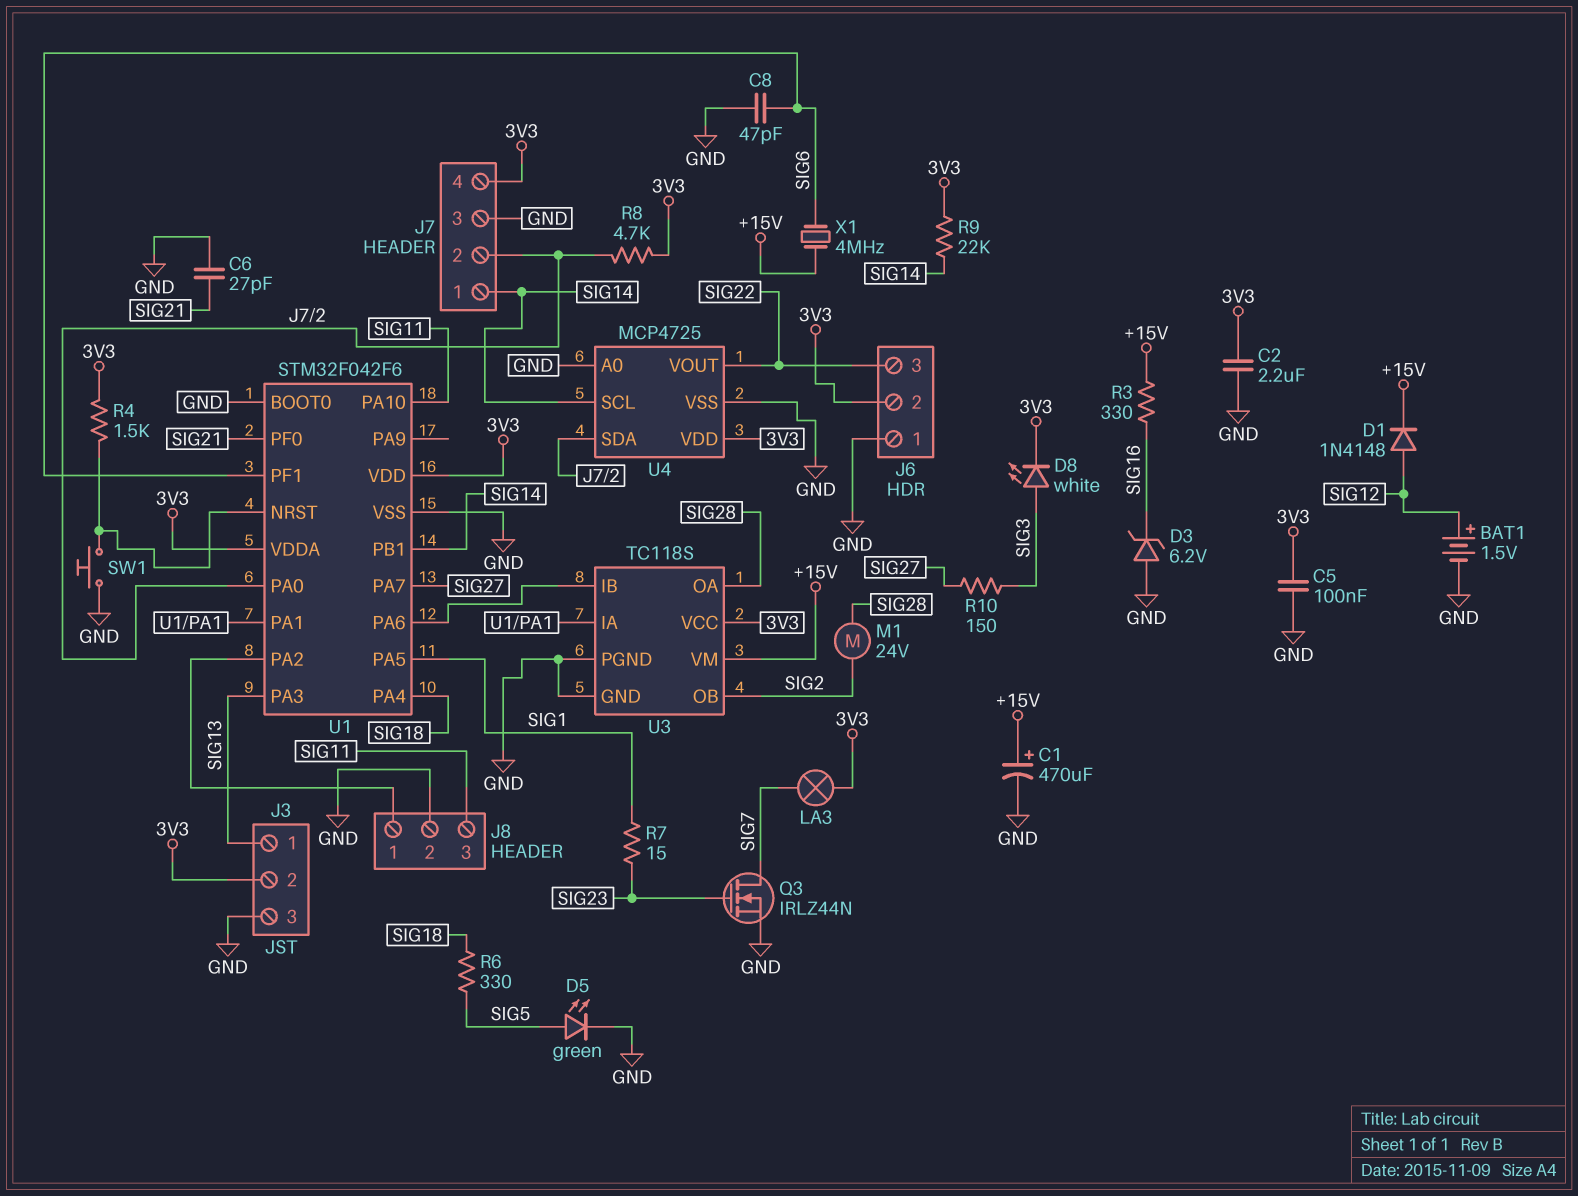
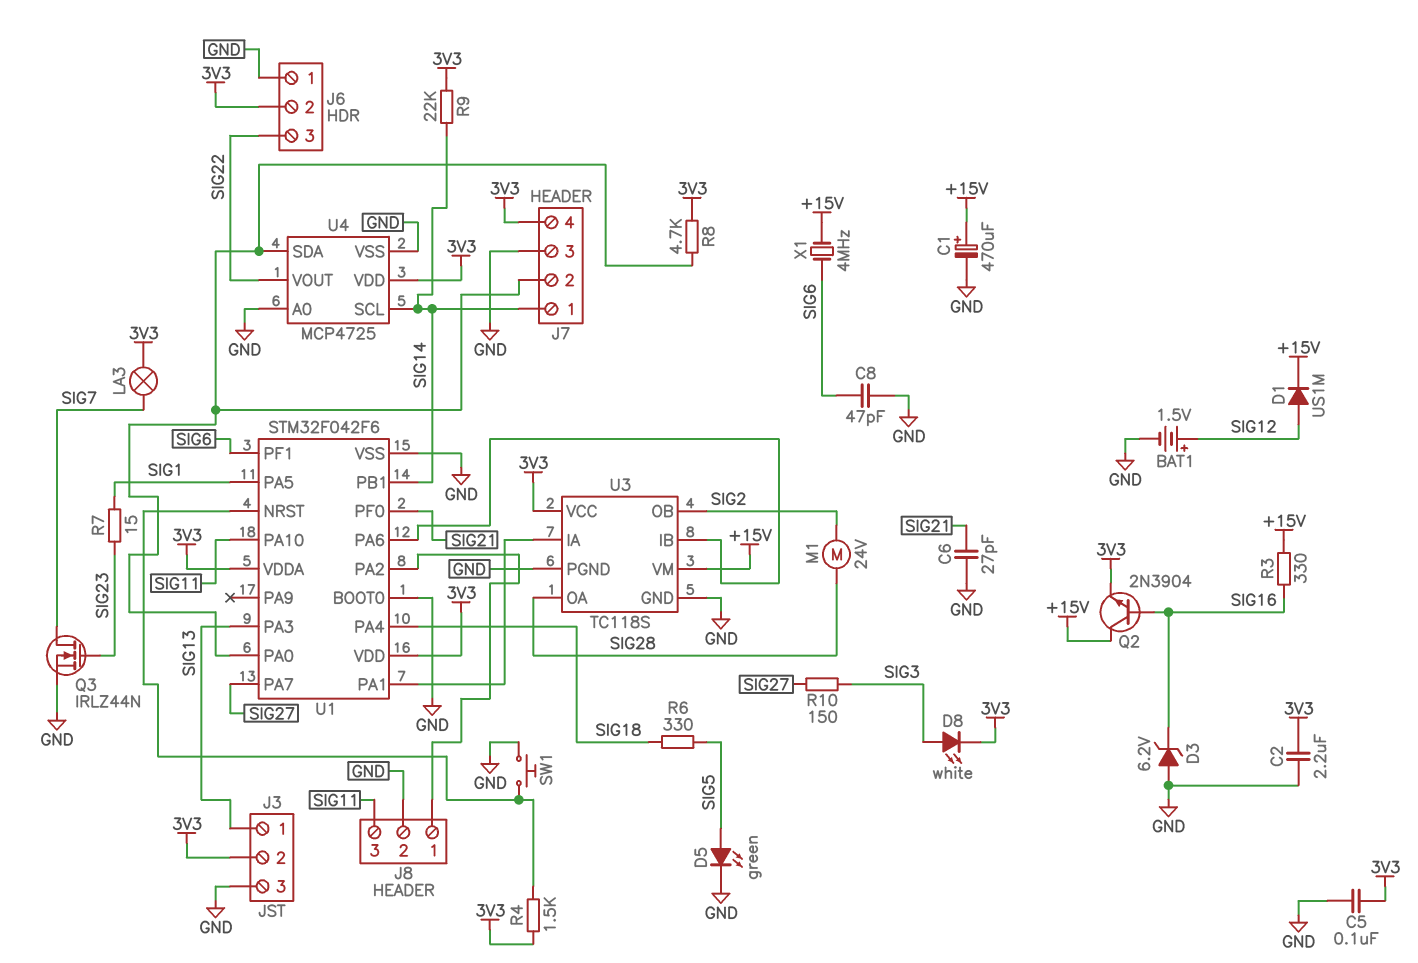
D1: diode 1N4148 (A SIG12, K +15V) -> diode US1M (A SIG12, K +15V)
Q2: none -> NPN 2N3904 (B SIG16, C +15V, E 3V3)

